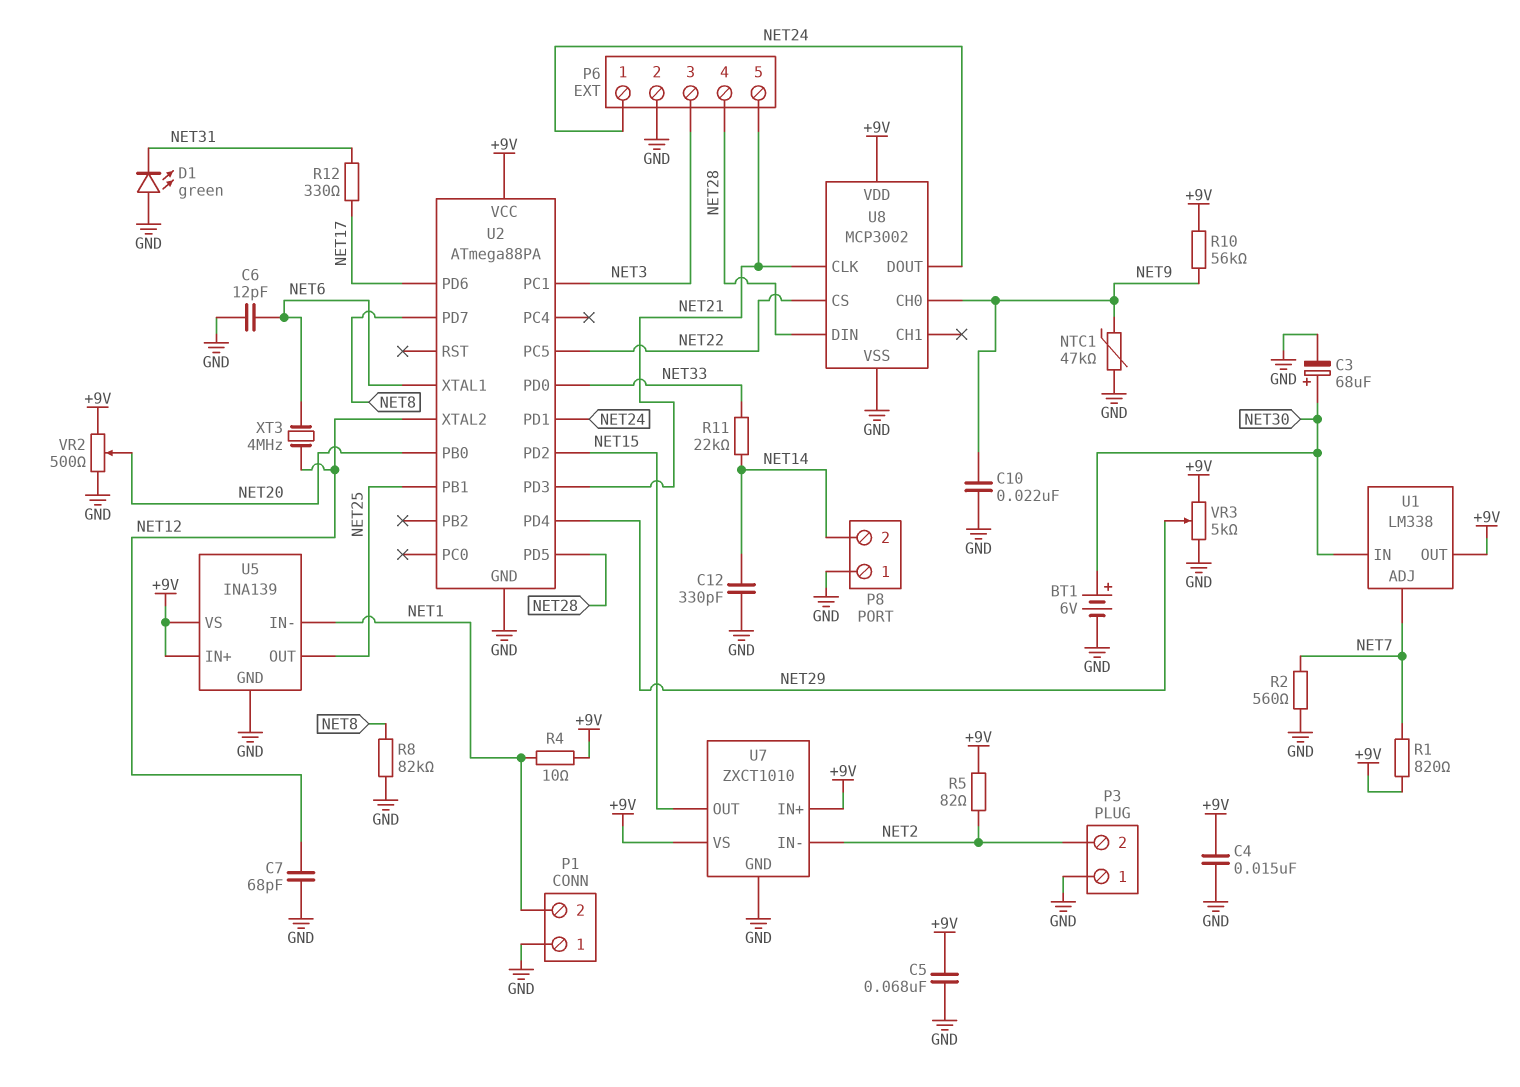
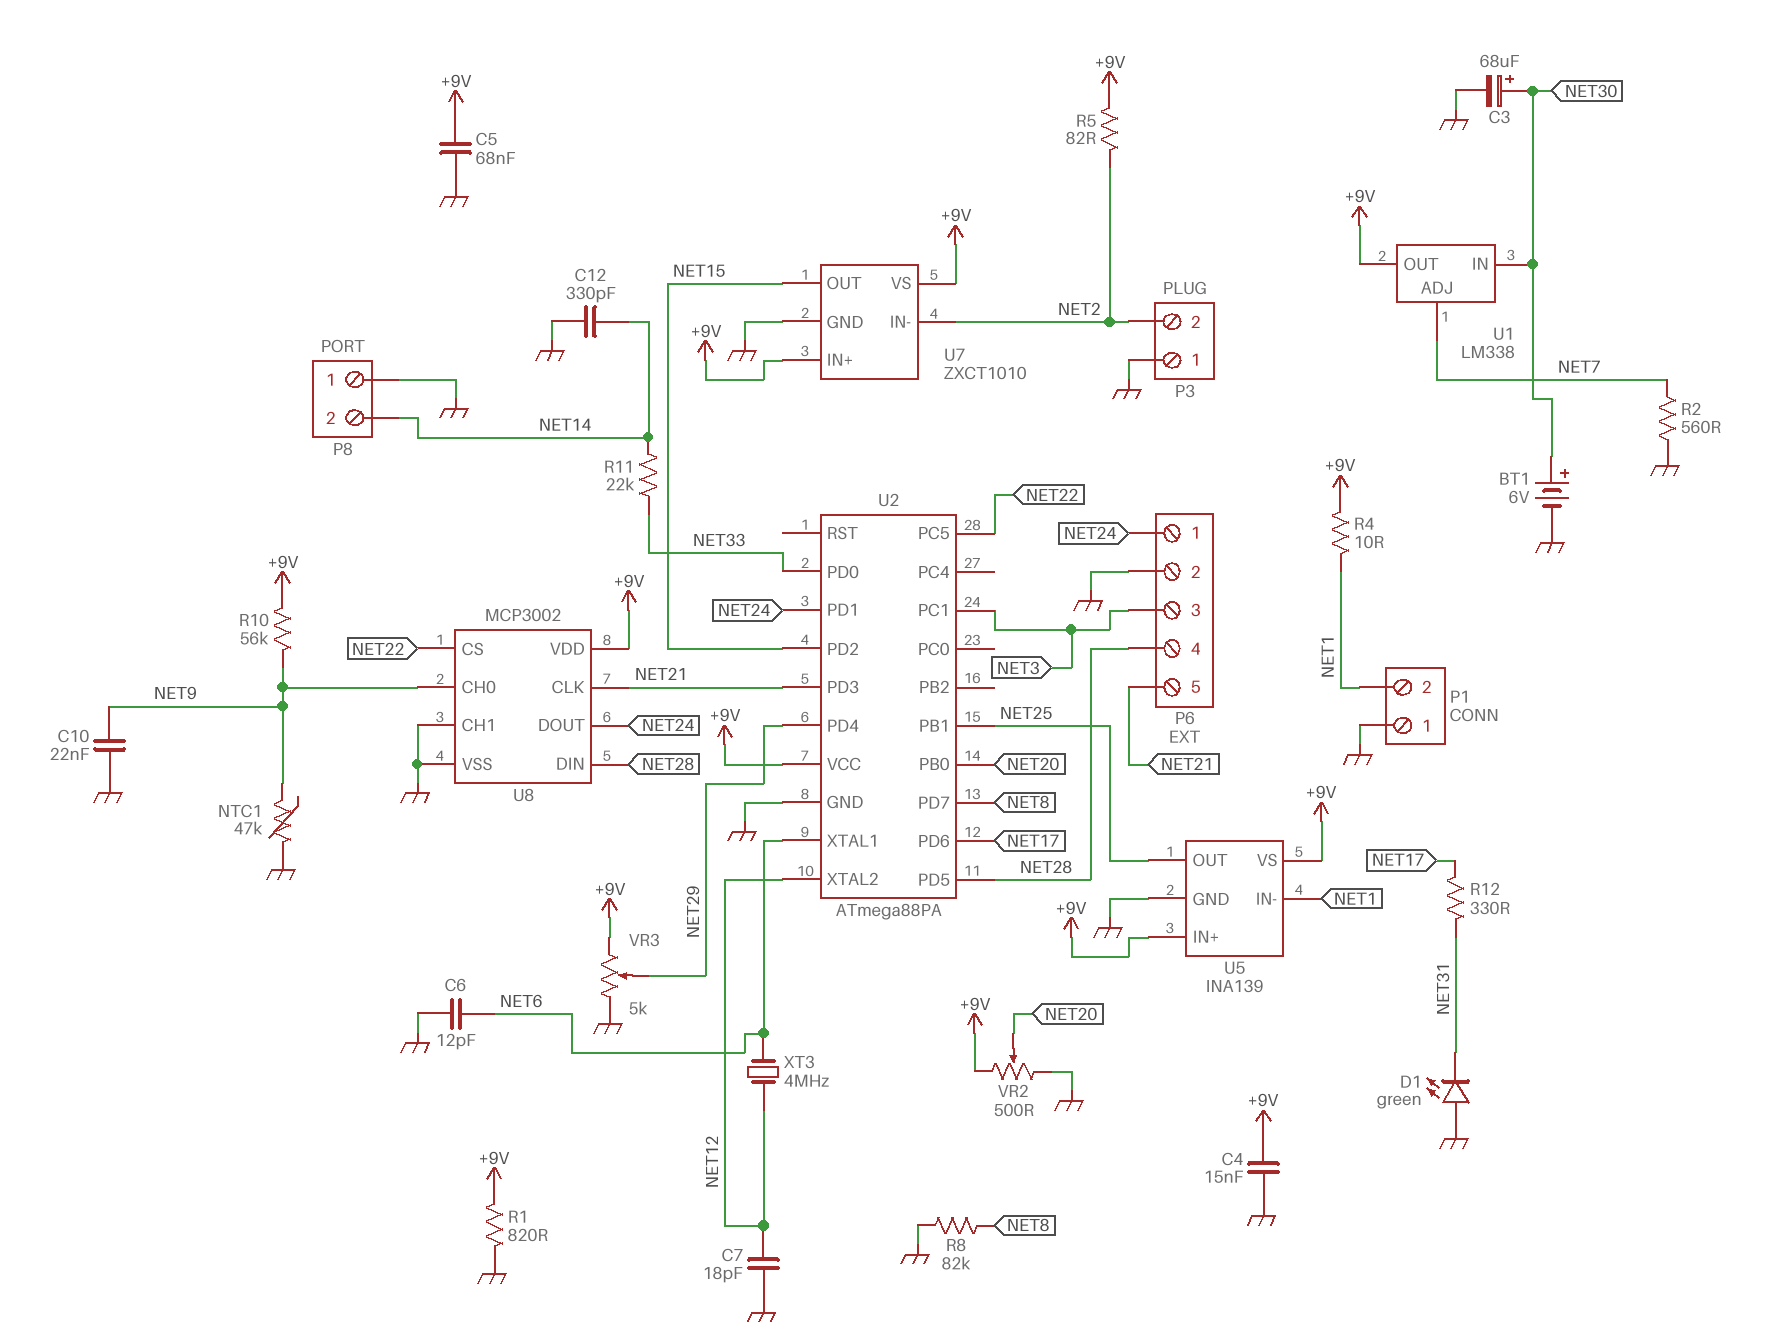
C7: 68pF (GND, NET12) -> 18pF (GND, NET12)
R1: 820 (+9V, NET7) -> 820 (+9V, GND)
U8 pin CH1: none -> GND

